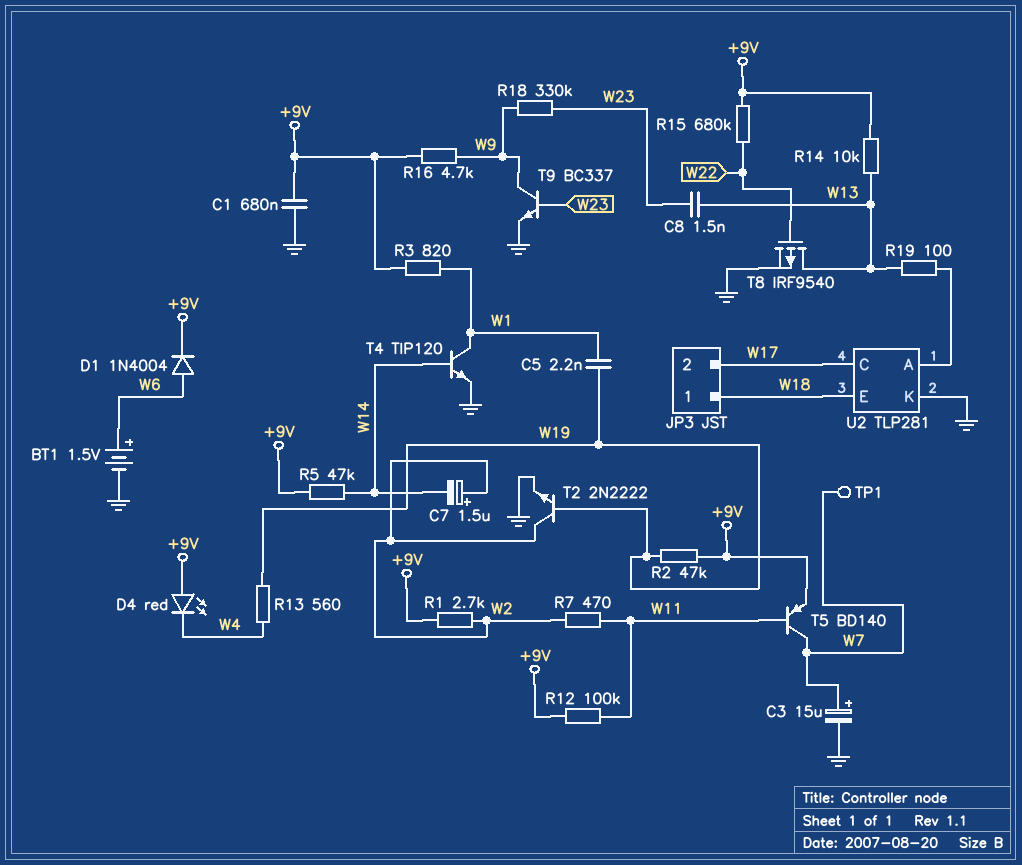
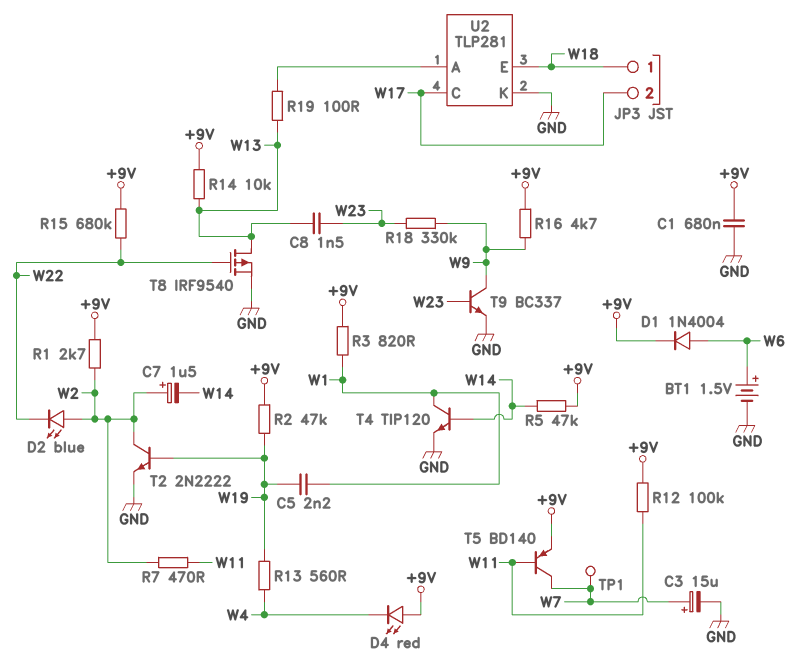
D2: none -> LED blue (A W2, K W22)

